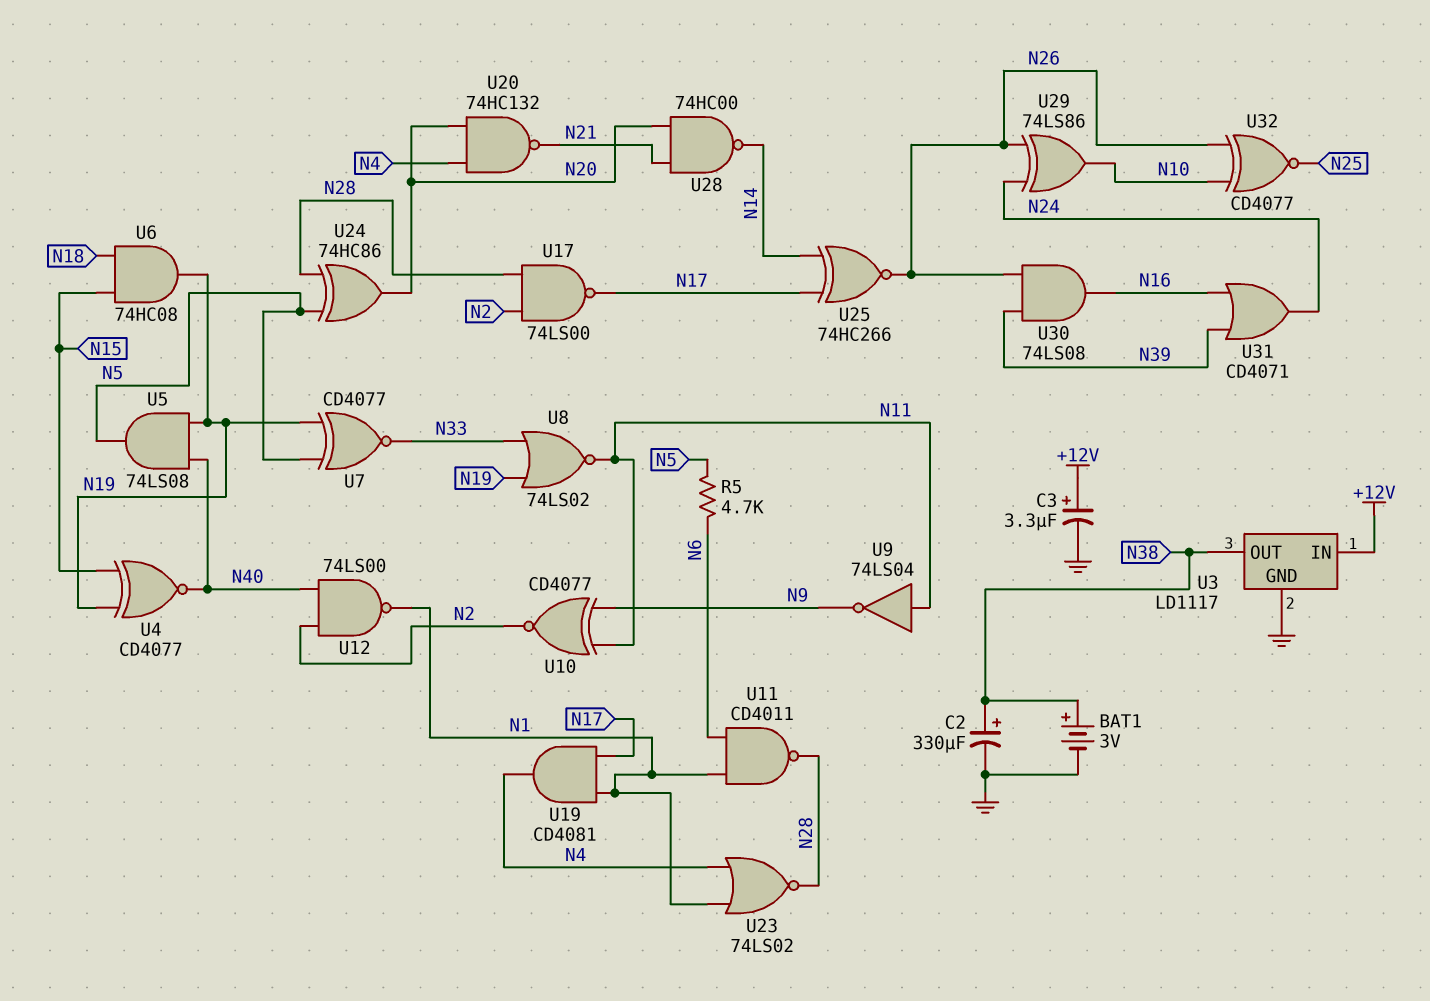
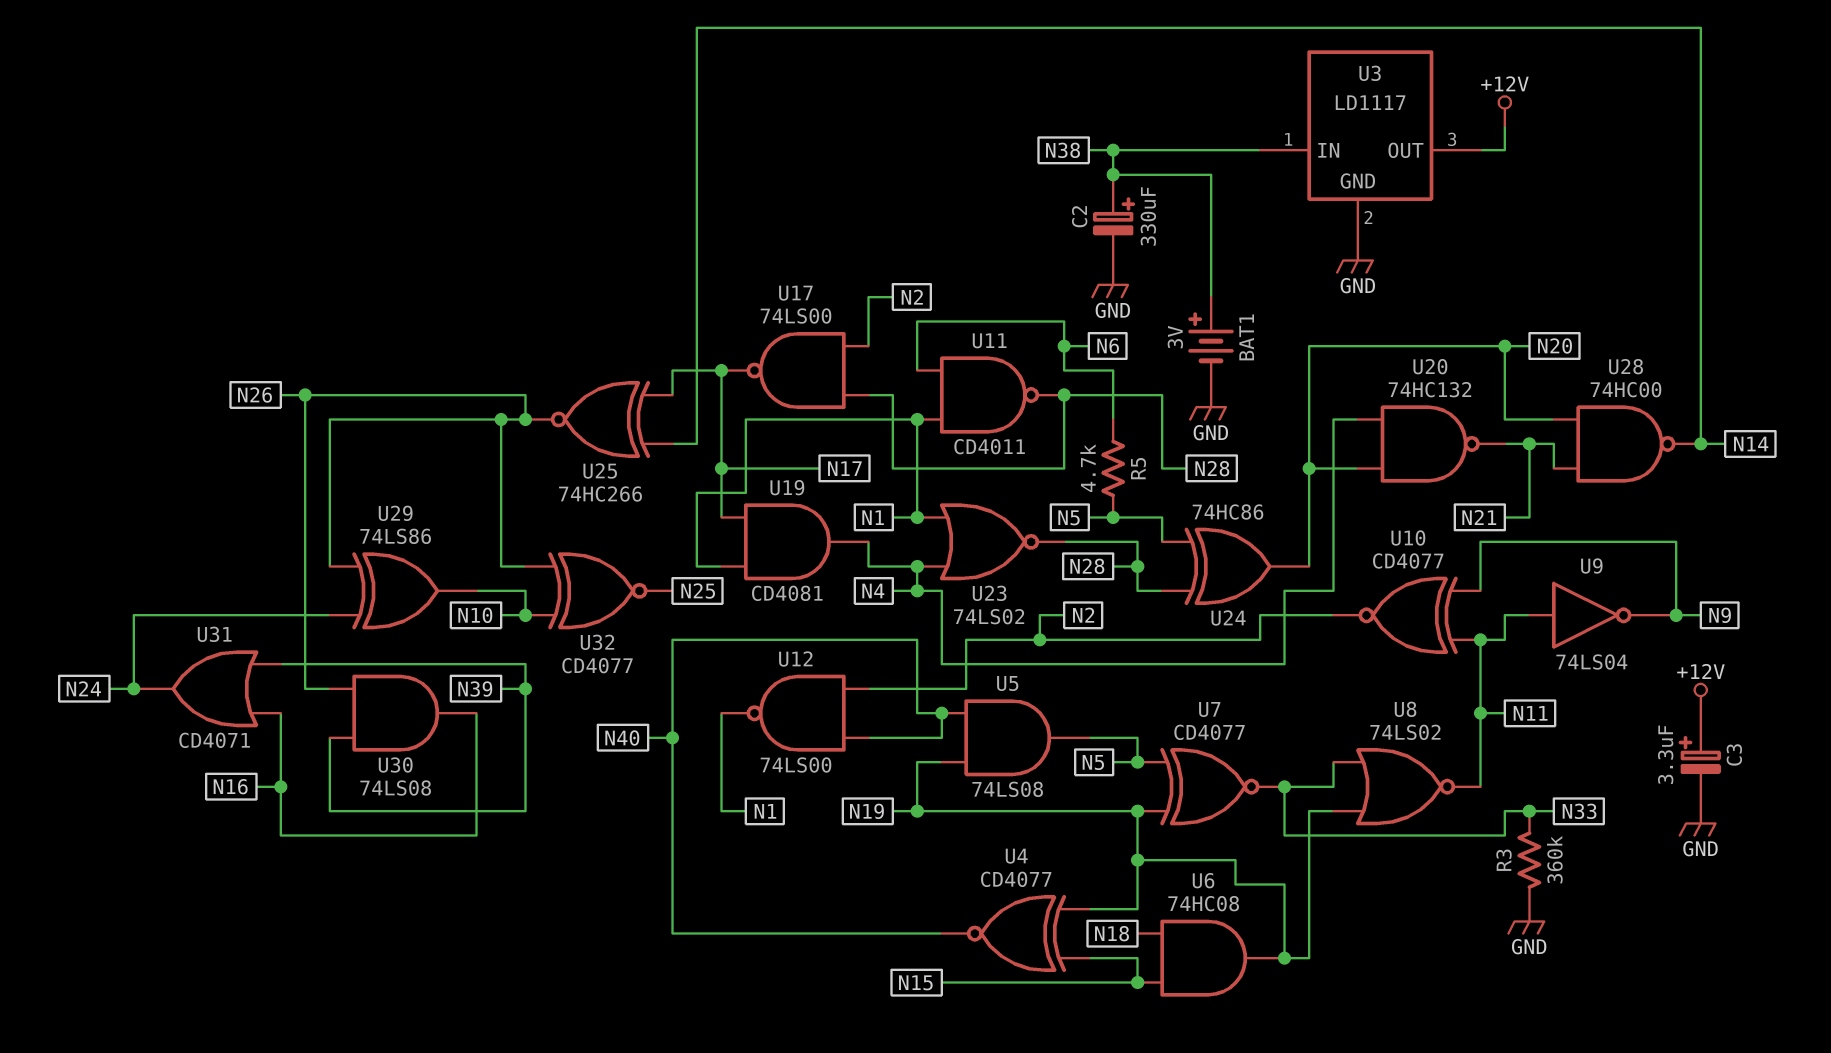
R3: none -> 360k (GND, N33)
U3 pin IN: +12V -> N38
U3 pin OUT: N38 -> +12V

